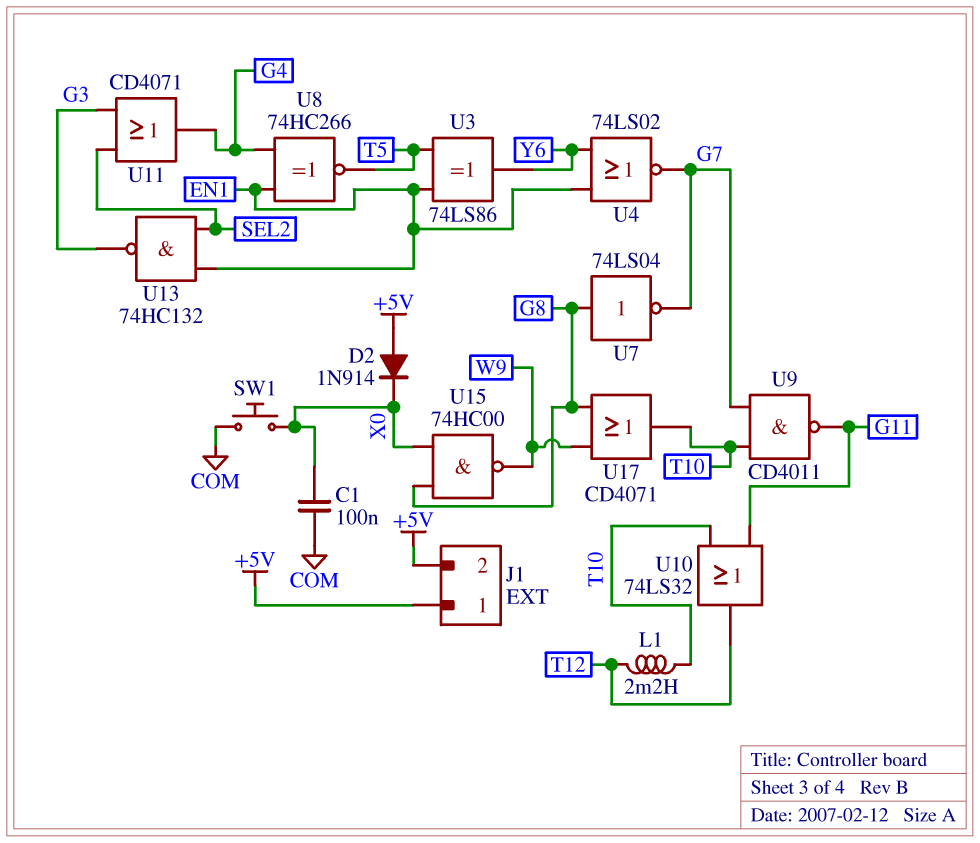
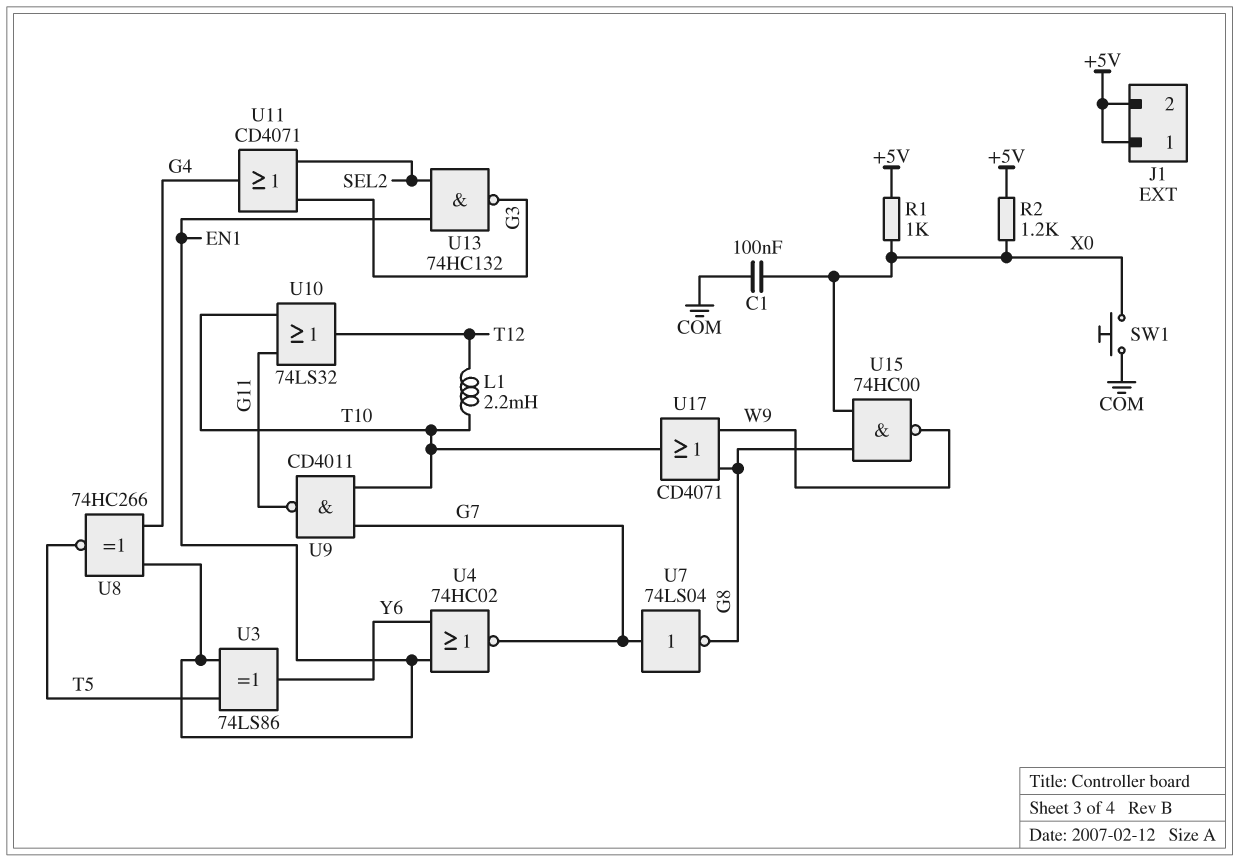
D2: diode 1N914 (A +5V, K X0) -> none
R1: none -> 1k (+5V, X0)
R2: none -> 1.2k (+5V, X0)
U4: NOR 74LS02 (in EN1, in Y6, out G7) -> NOR 74HC02 (in EN1, in Y6, out G7)
U7: NOT 74LS04 (in G8, out G7) -> NOT 74LS04 (in G7, out G8)

